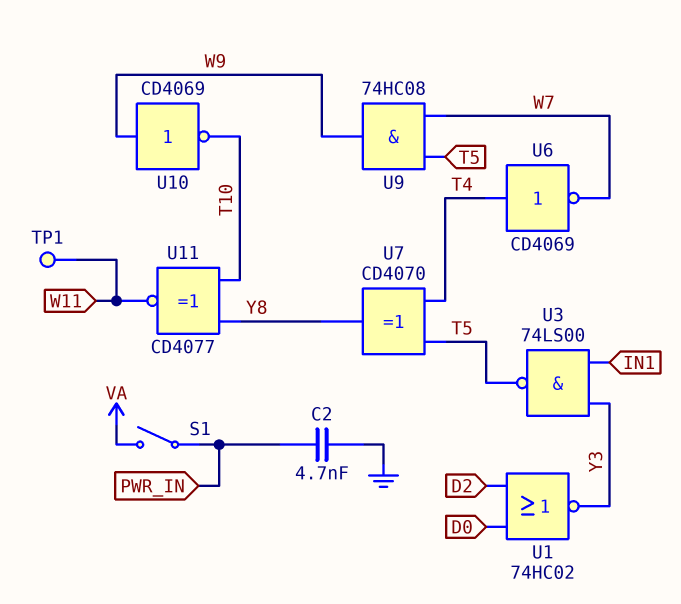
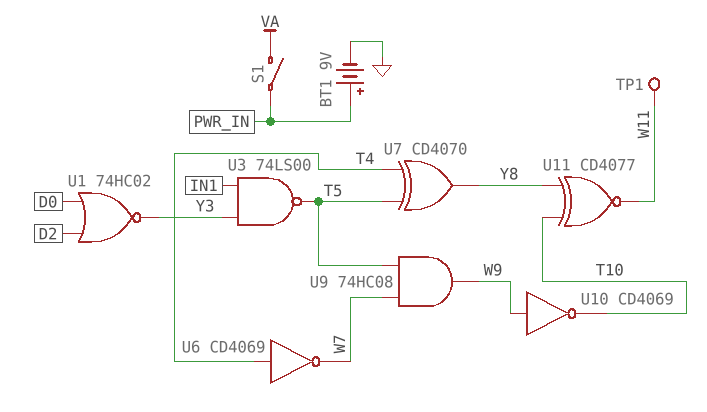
BT1: none -> 9V (plus PWR_IN, minus GND)
C2: 4.7nF (GND, PWR_IN) -> none

